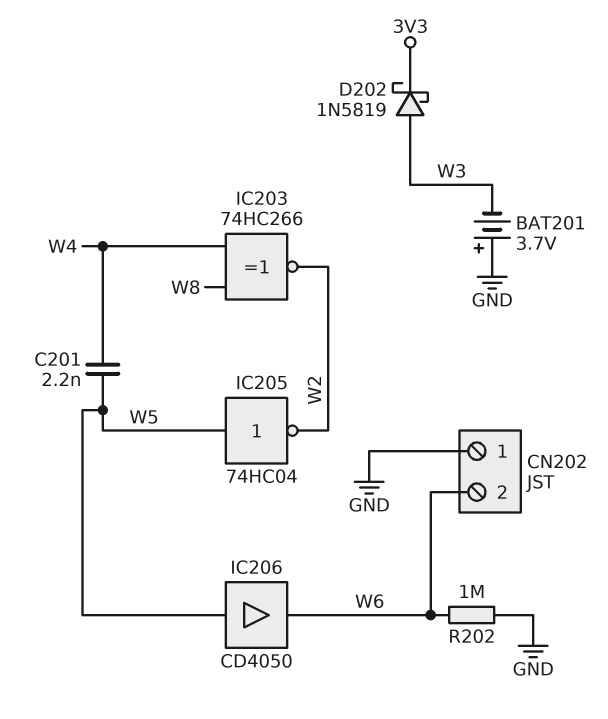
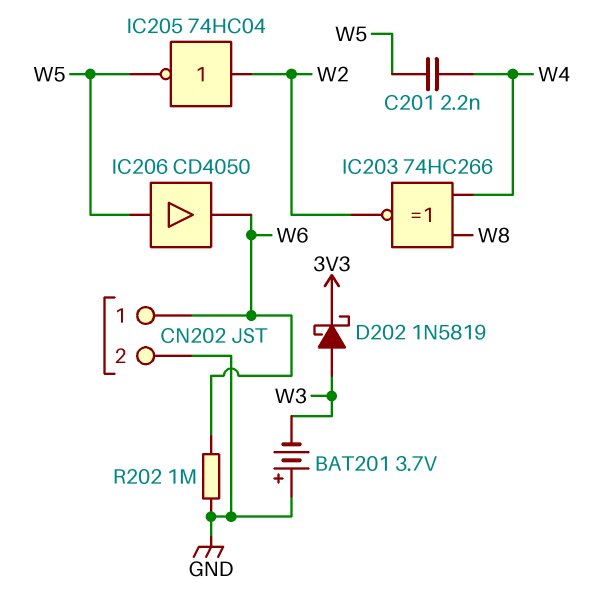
CN202 pin 1: GND -> W6
CN202 pin 2: W6 -> GND
IC205: NOT 74HC04 (in W5, out W2) -> NOT 74HC04 (in W2, out W5)

